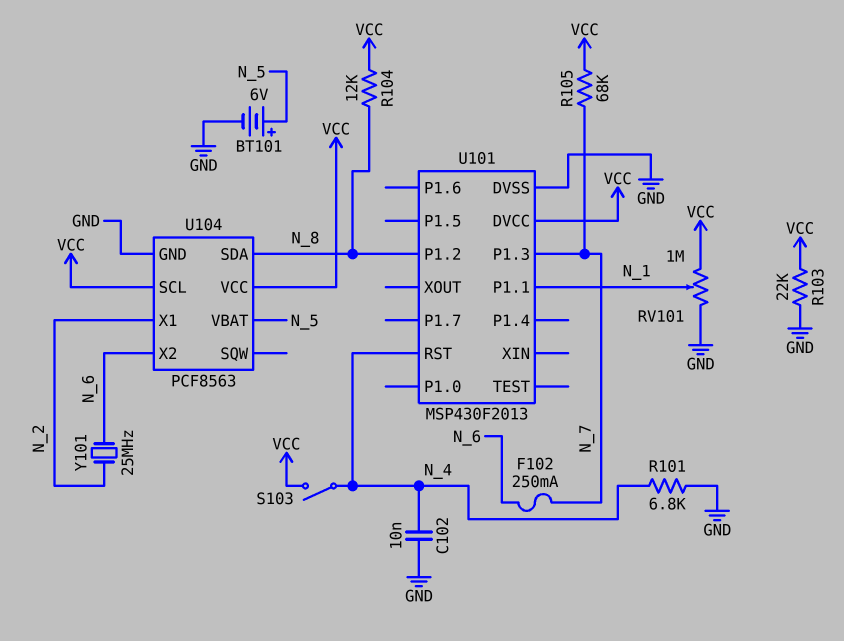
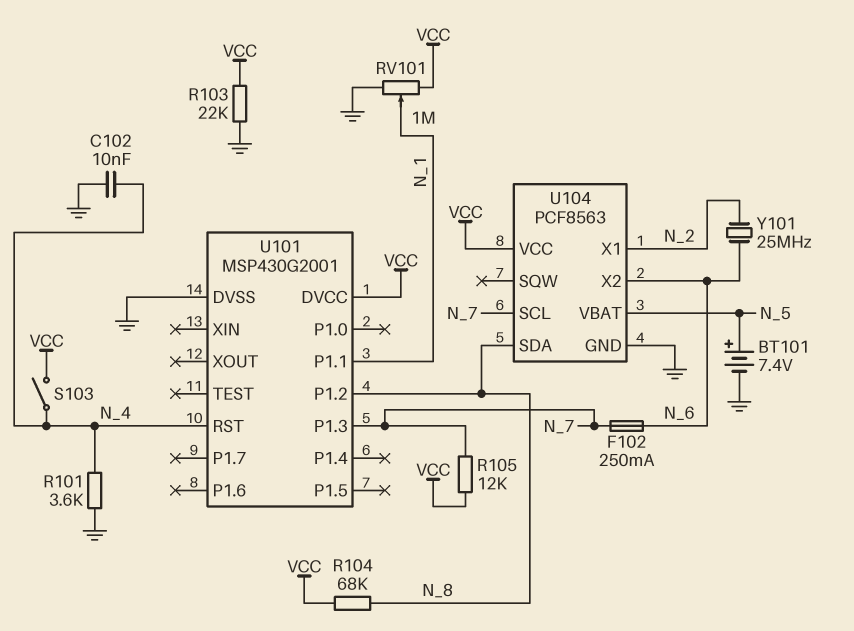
BT101: 6V (plus N_5, minus GND) -> 7.4V (plus N_5, minus GND)
R101: 6.8k (GND, N_4) -> 3.6k (GND, N_4)
R104: 12k (N_8, VCC) -> 68k (N_8, VCC)
R105: 68k (N_7, VCC) -> 12k (N_7, VCC)
U101: MSP430F2013 -> MSP430G2001
U104 pin SCL: VCC -> N_7

